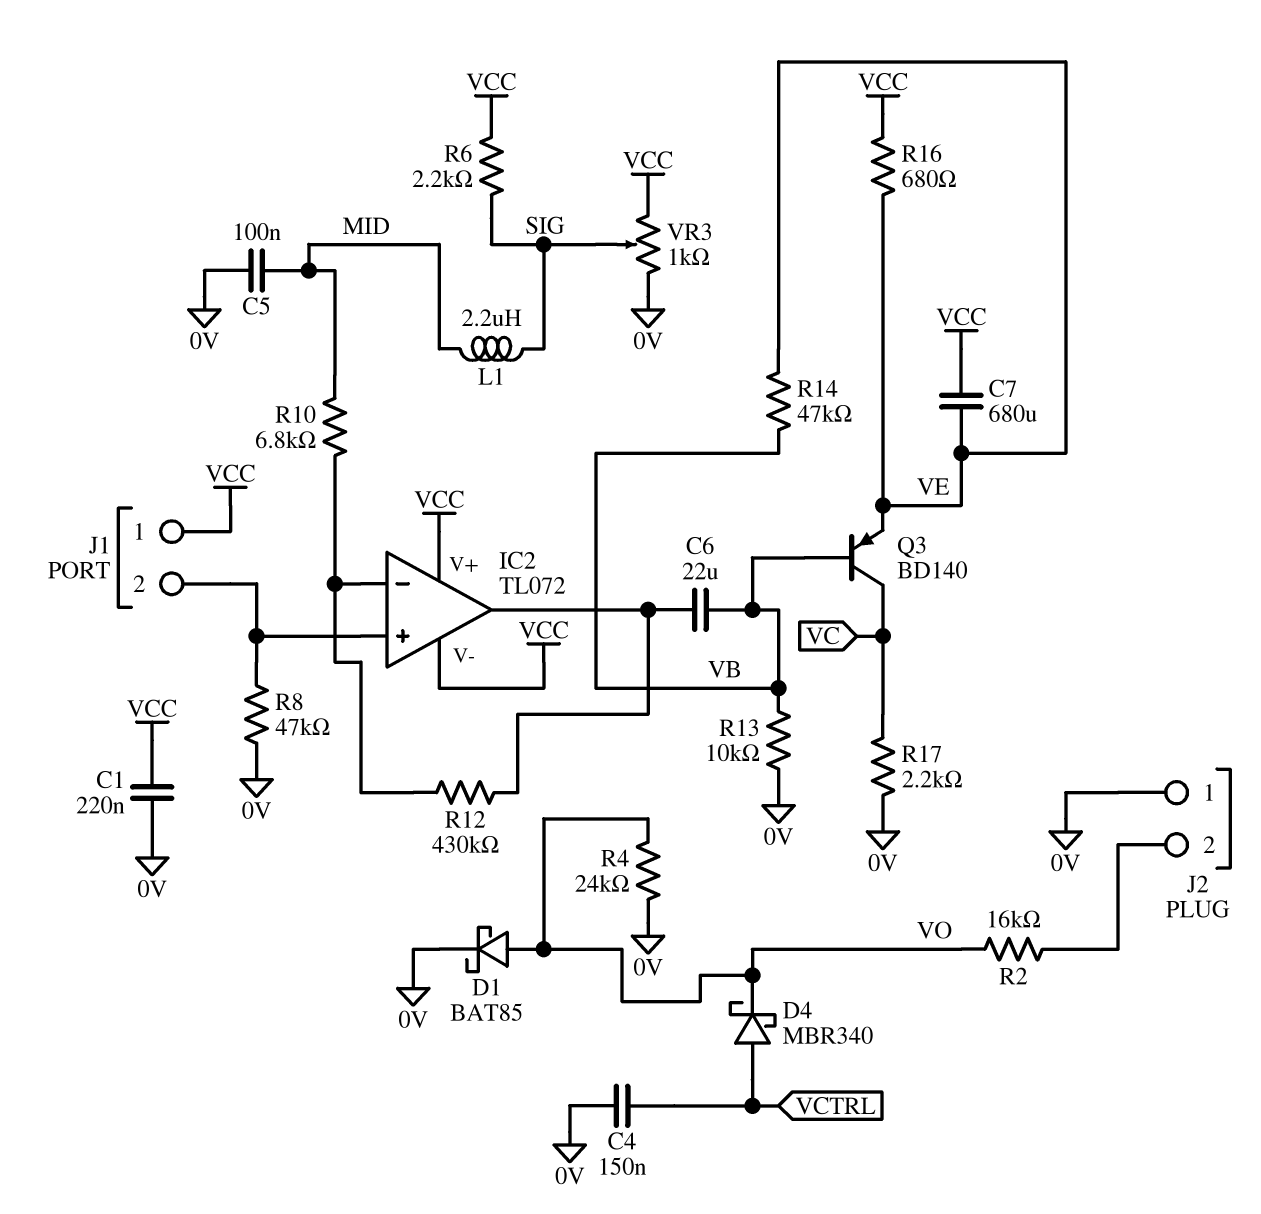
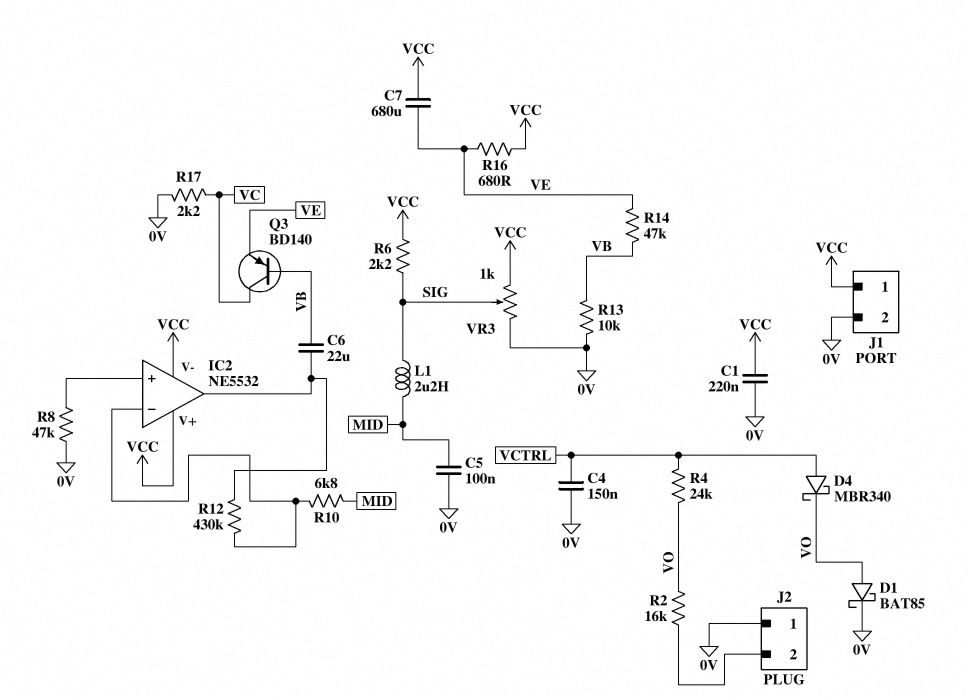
IC2: TL072 -> NE5532
J1 pin 2: IC2/in+ -> 0V
R4: 24k (0V, VO) -> 24k (VCTRL, VO)

